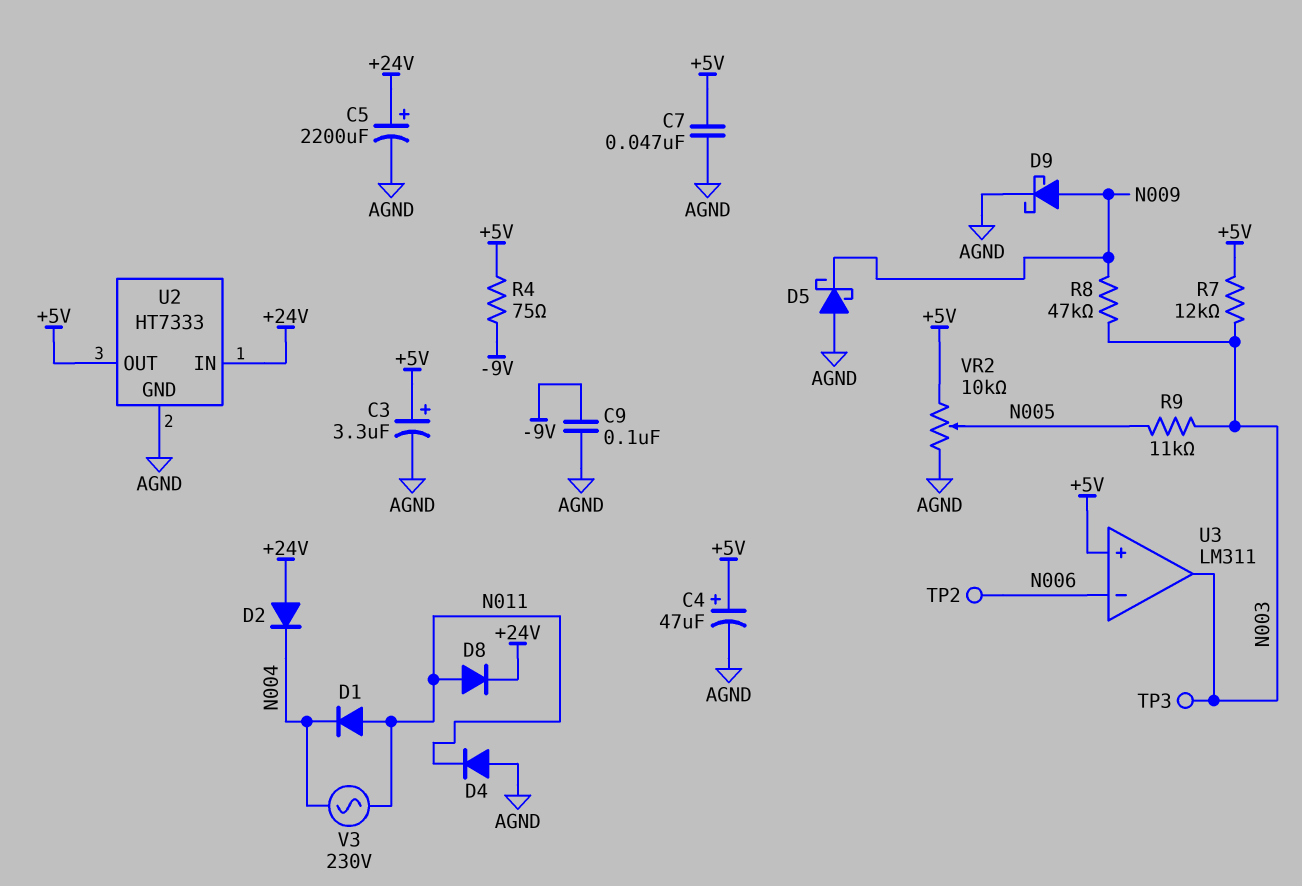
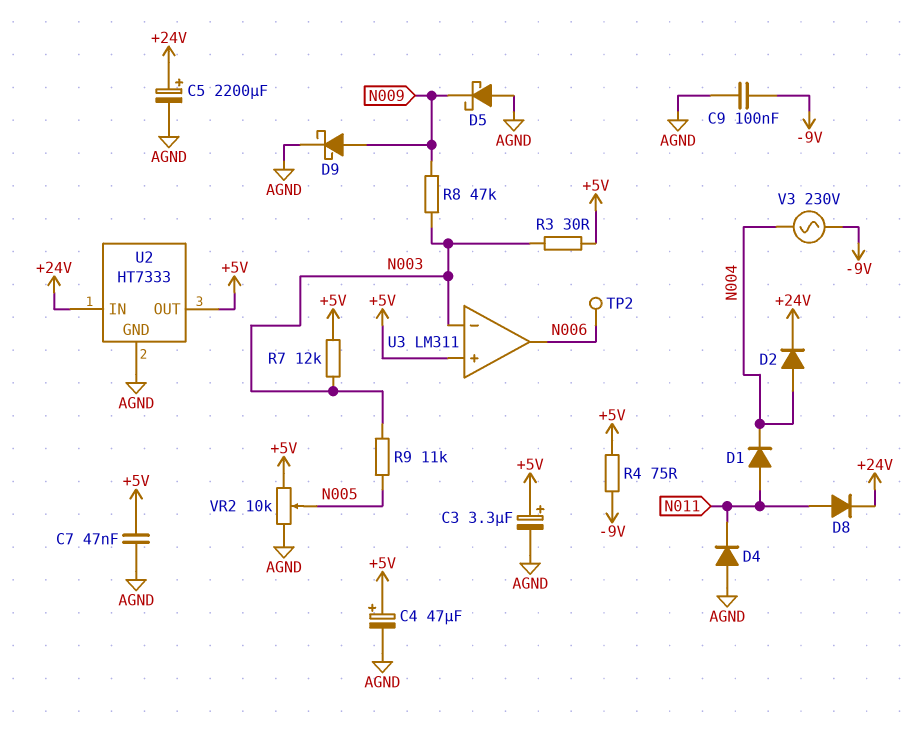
D2: diode (A +24V, K N004) -> diode (A N004, K +24V)
R3: none -> 30 (+5V, N003)
TP3: test point (N003) -> none
U3 pin in-: N006 -> N003
U3 pin out: N003 -> N006
V3: AC 230V (N004, N011) -> AC 230V (-9V, N004)

